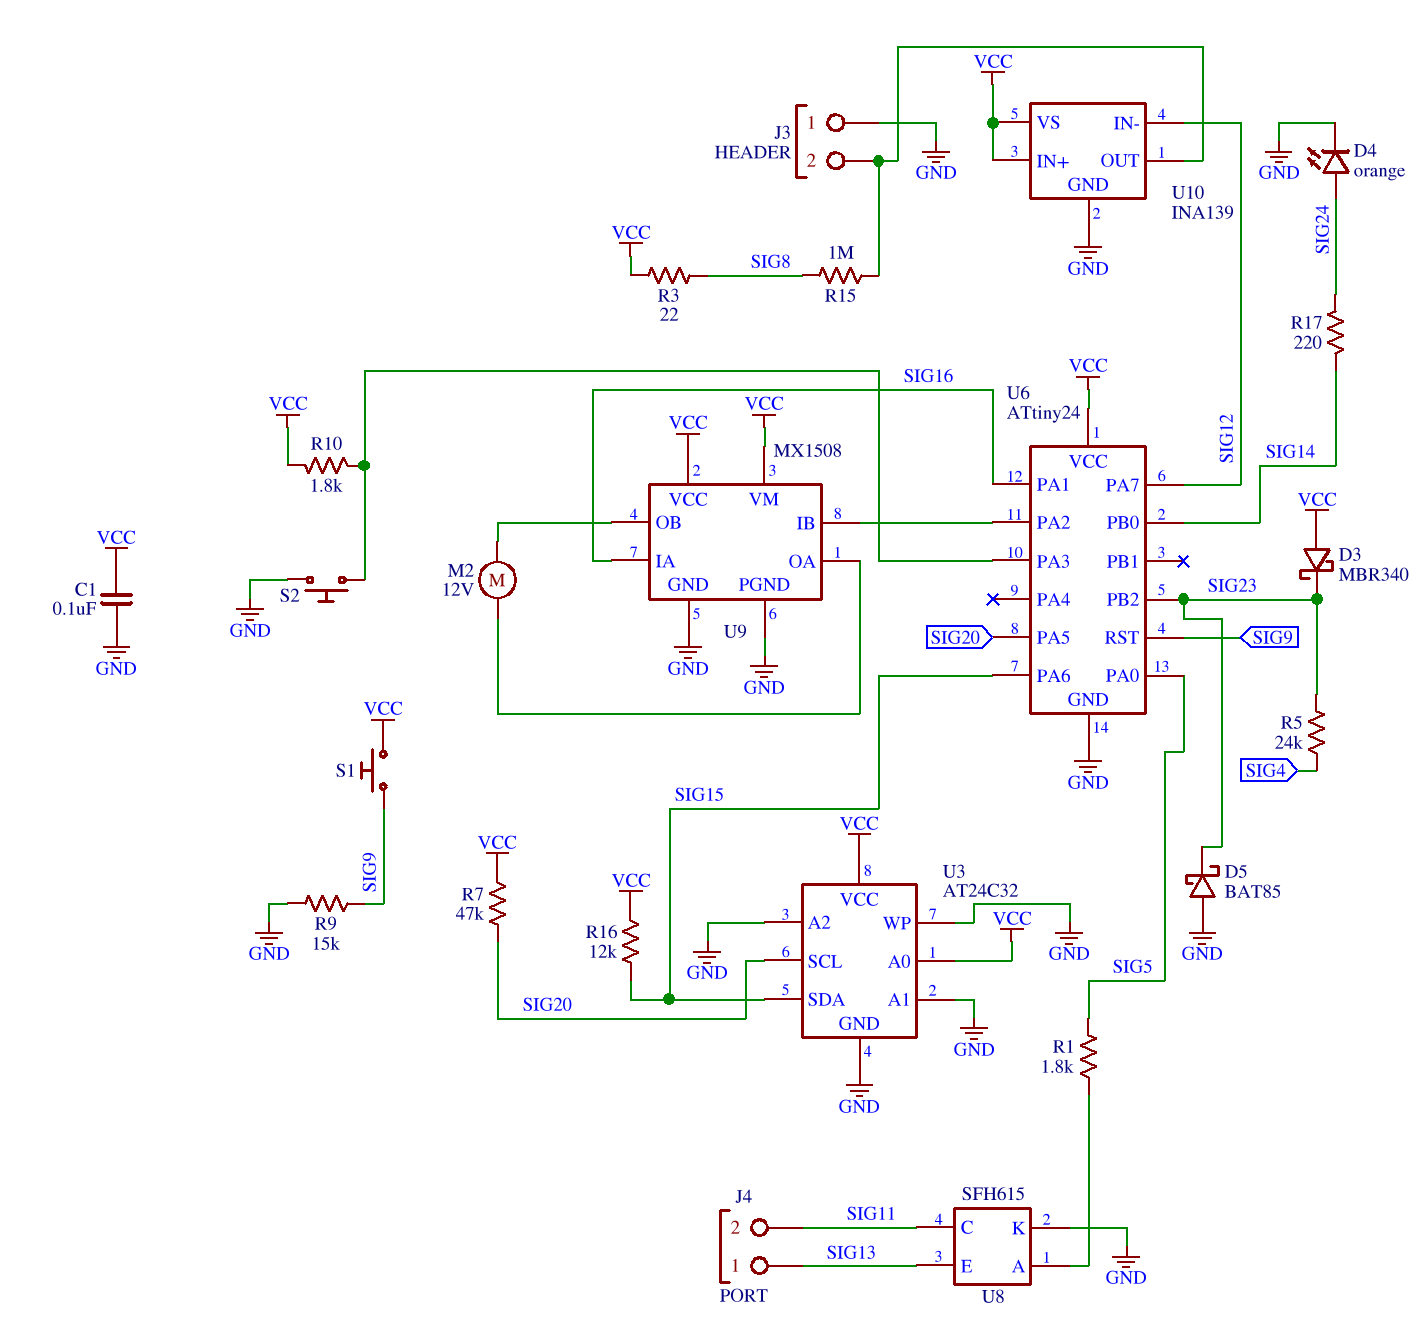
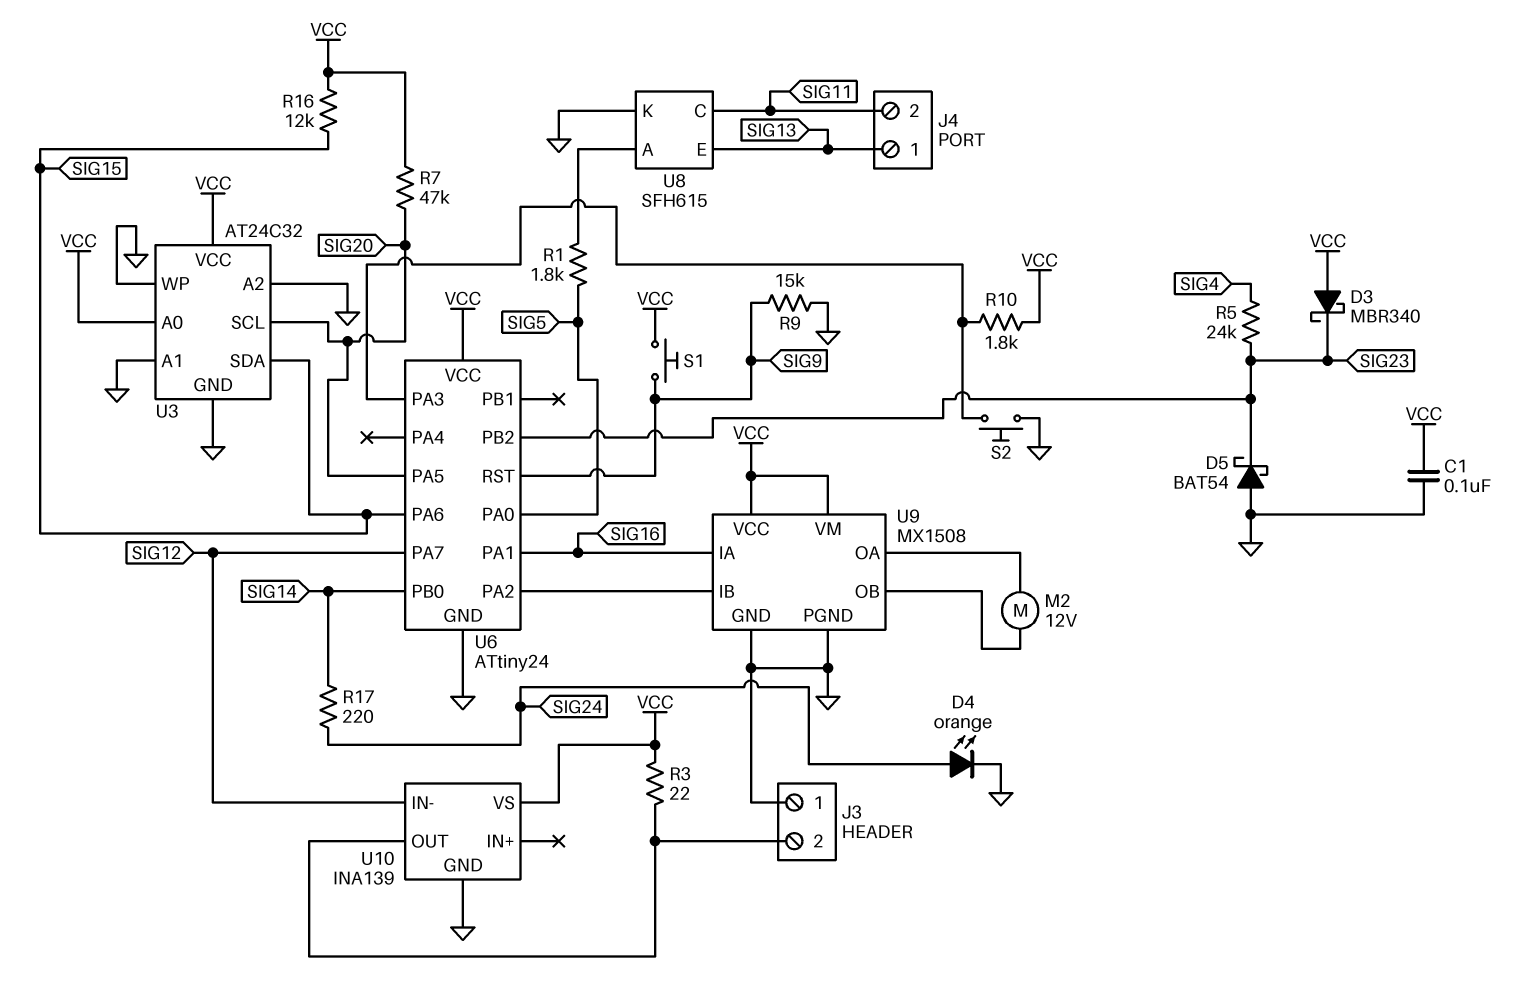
D5: schottky BAT85 (A GND, K SIG23) -> schottky BAT54 (A GND, K SIG23)
R3: 22 (SIG8, VCC) -> 22 (J3/2, VCC)
R15: 1M (J3/2, SIG8) -> none
U10 pin IN+: VCC -> none

